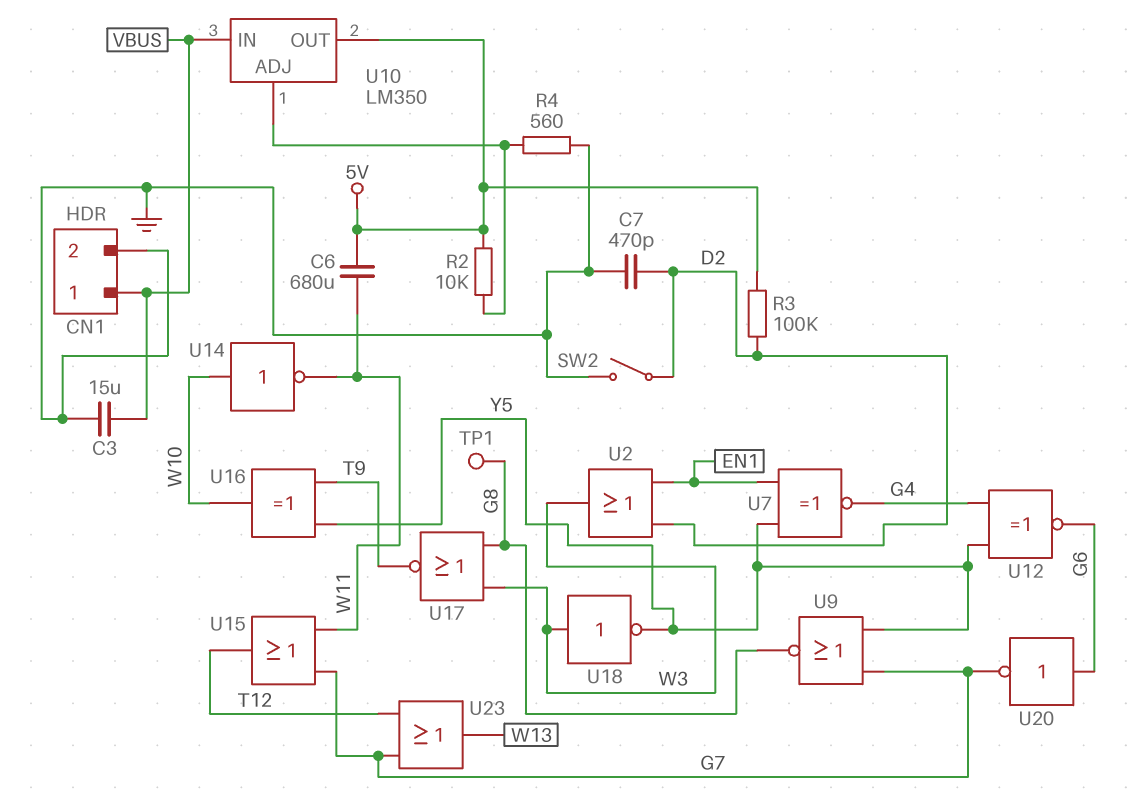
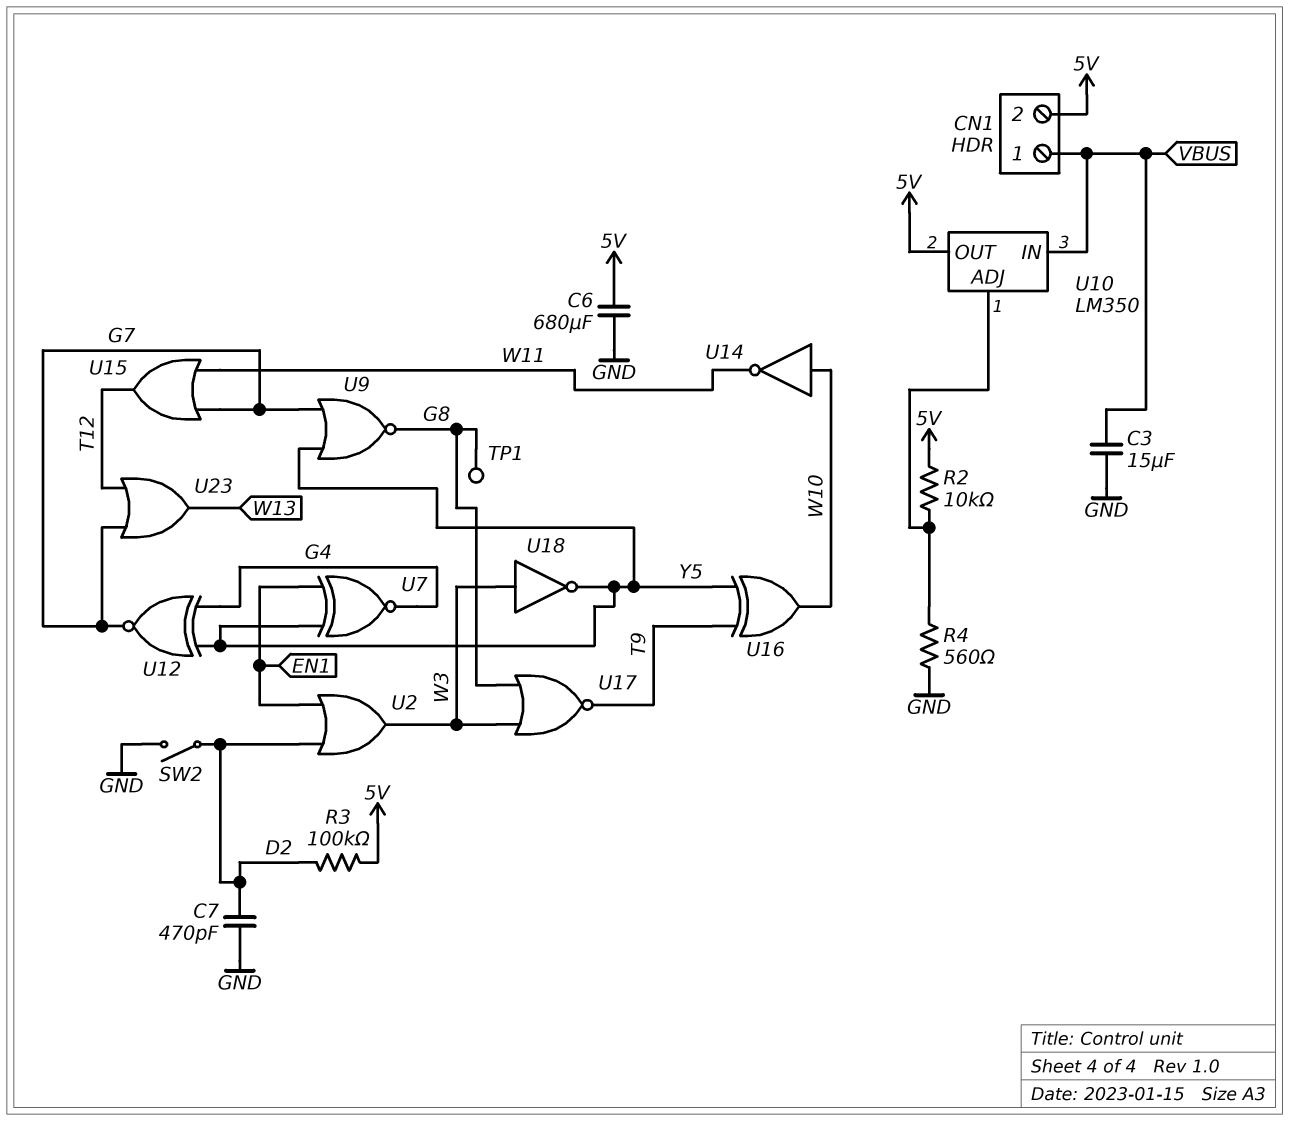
C6: 680uF (5V, W11) -> 680uF (5V, GND)
CN1 pin 2: GND -> 5V
U12: XNOR (in G4, in Y5, out G6) -> XNOR (in G4, in Y5, out G7)
U20: NOT (in G6, out G7) -> none

